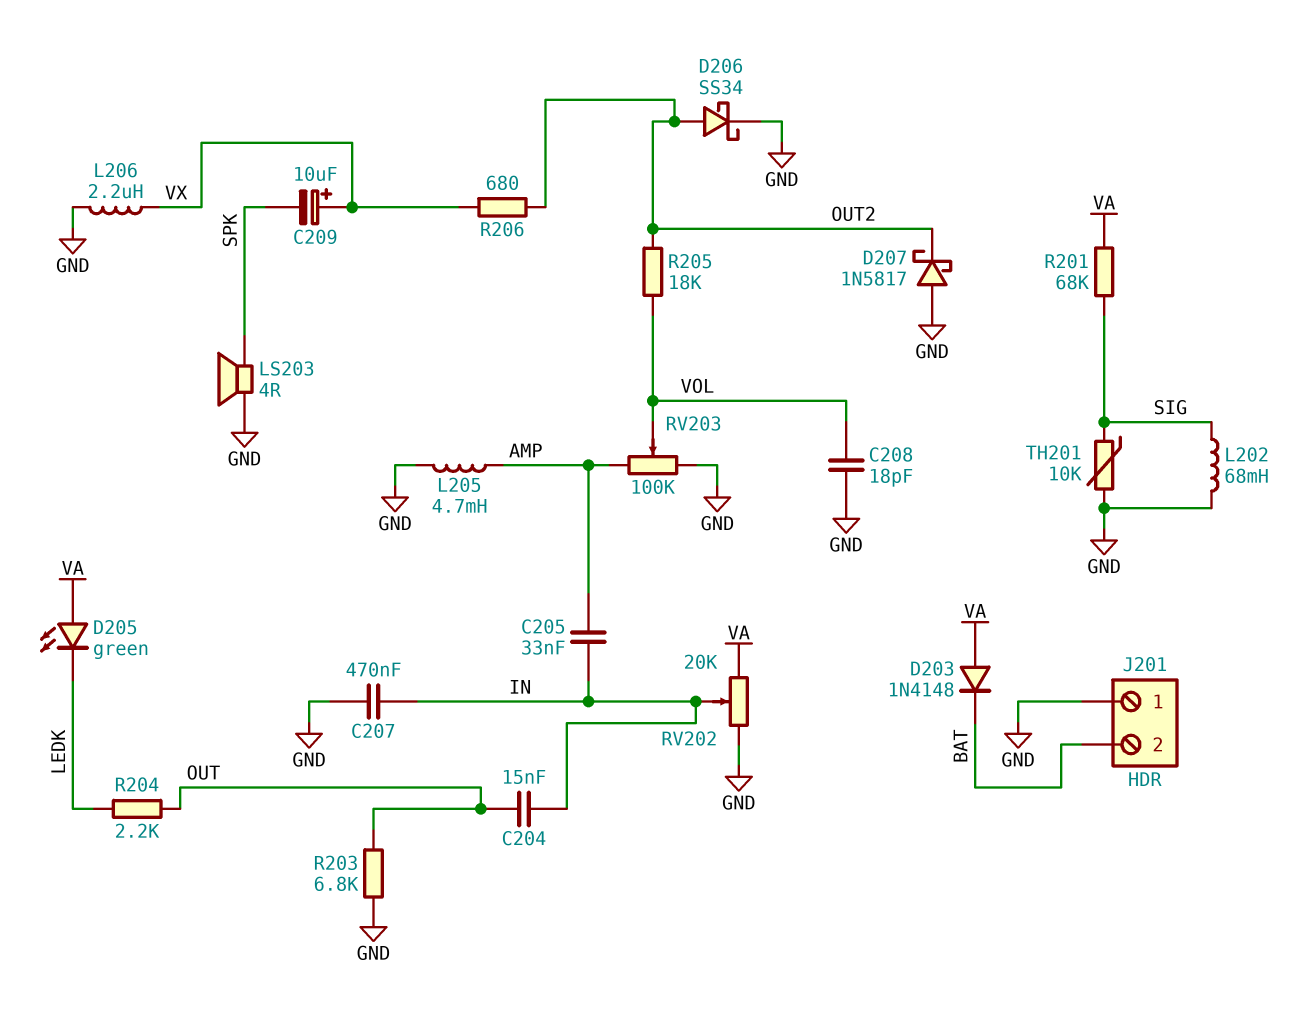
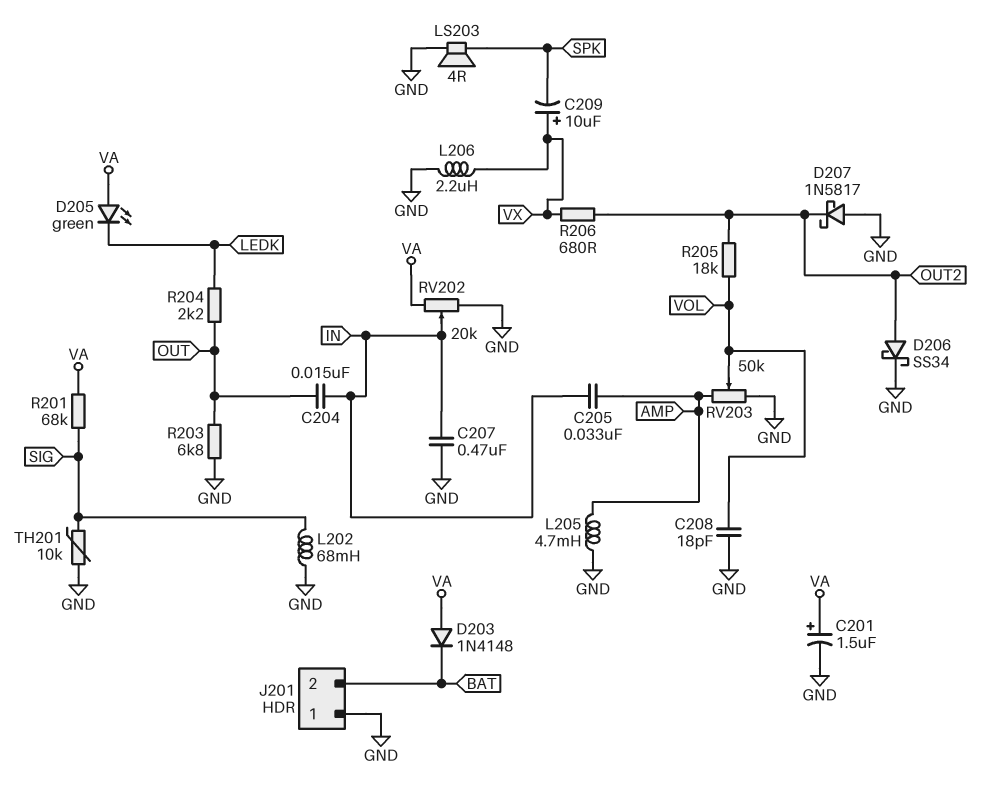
C201: none -> 1.5uF (plus VA, minus GND)
RV203: 100k (AMP, GND, wiper VOL) -> 50k (AMP, GND, wiper VOL)

